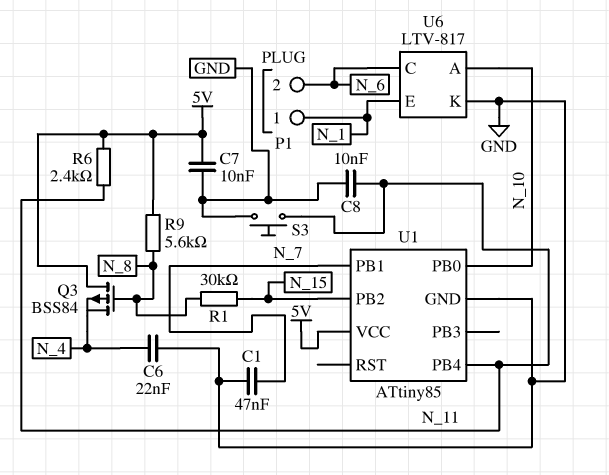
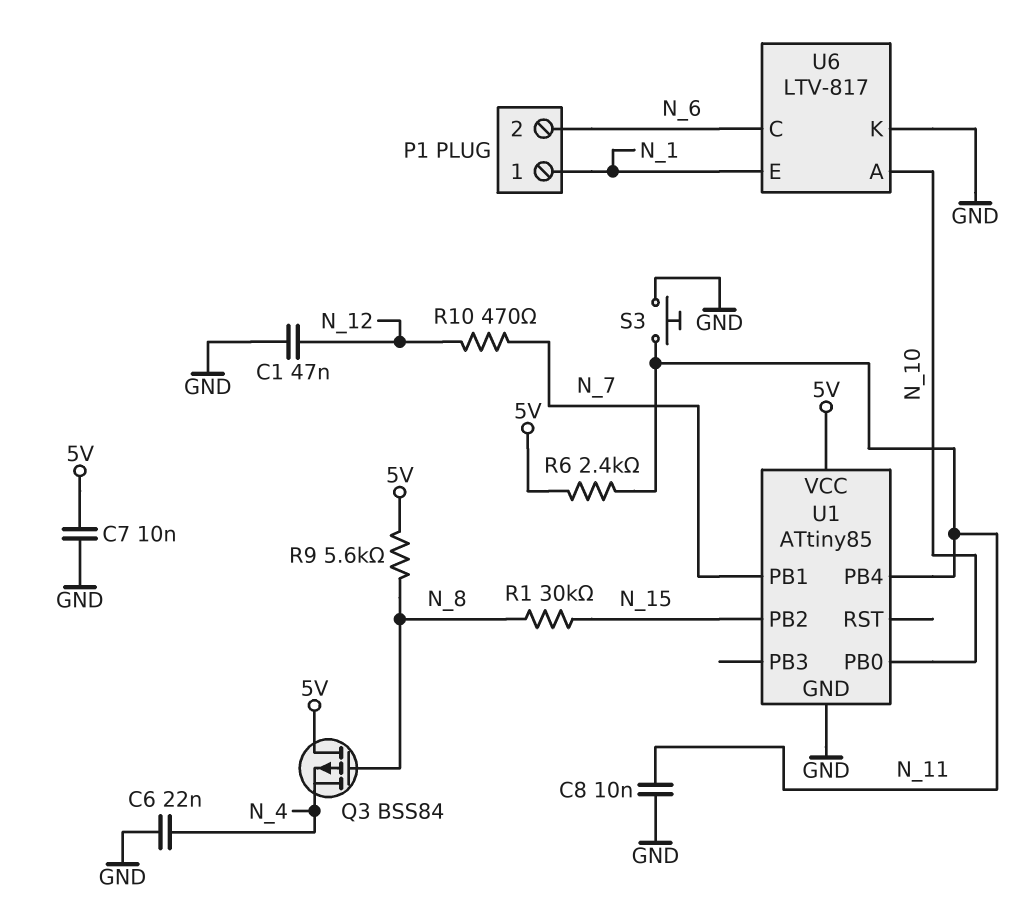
C1: 47nF (GND, N_7) -> 47nF (GND, N_12)
R10: none -> 470 (N_7, N_12)

